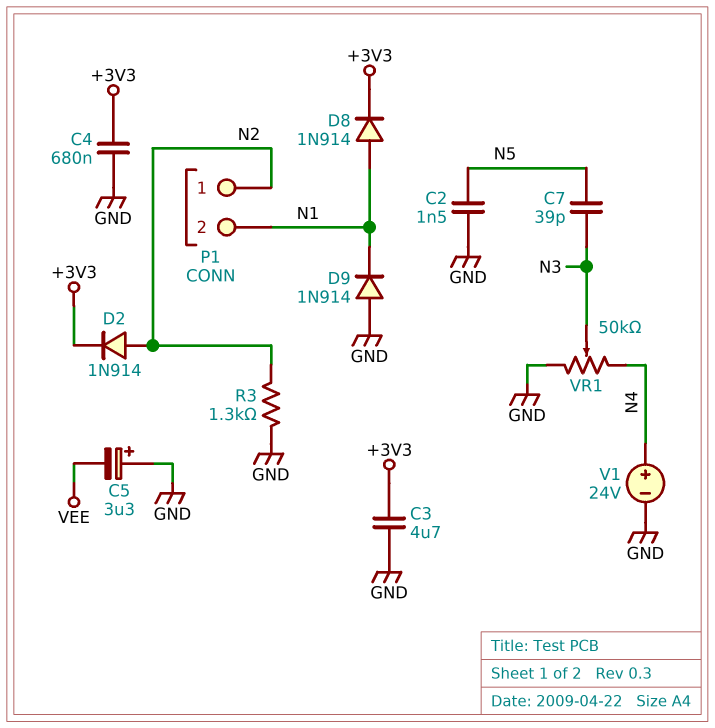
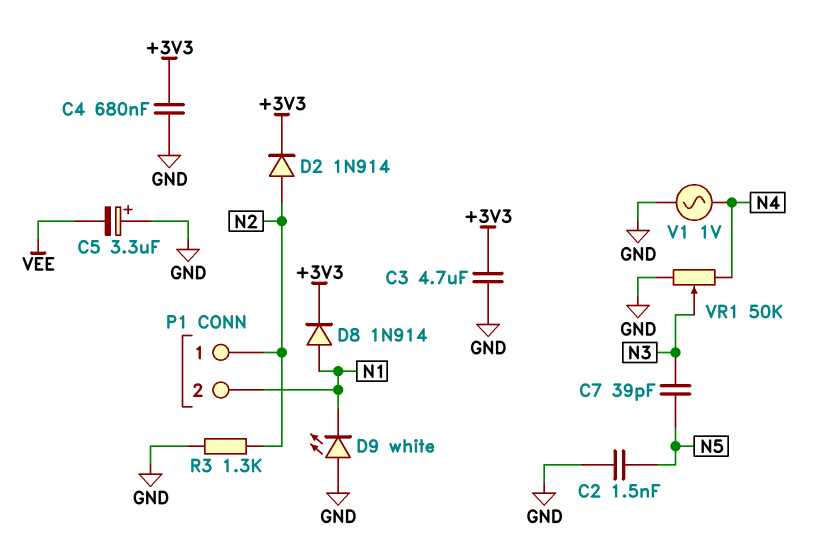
D9: diode 1N914 (A GND, K N1) -> LED white (A GND, K N1)
V1: 24V (plus N4, minus GND) -> AC 1V (GND, N4)

